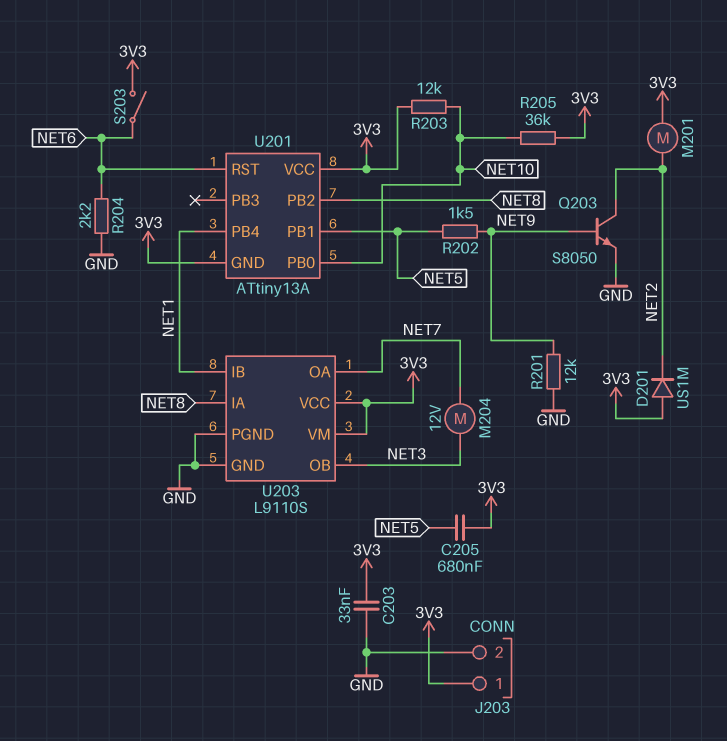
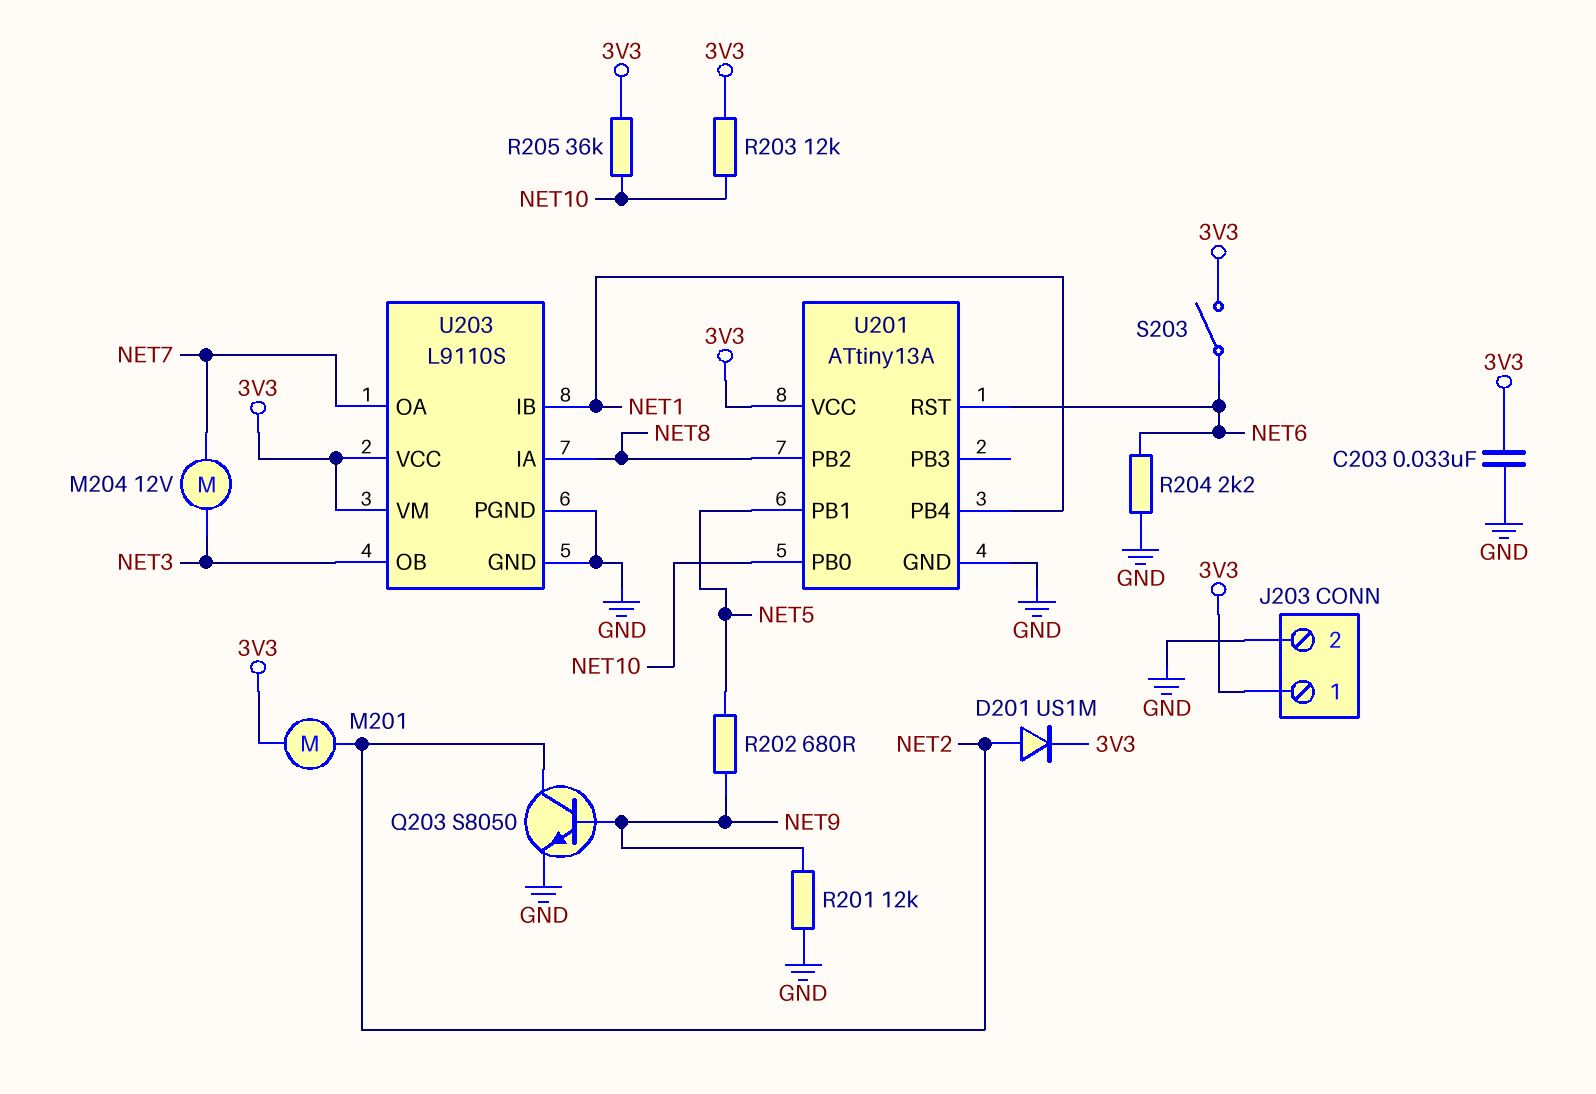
C205: 680nF (3V3, NET5) -> none
D201: diode US1M (A 3V3, K NET2) -> diode US1M (A NET2, K 3V3)
R202: 1.5k (NET5, NET9) -> 680 (NET5, NET9)
U201 pin GND: 3V3 -> GND

